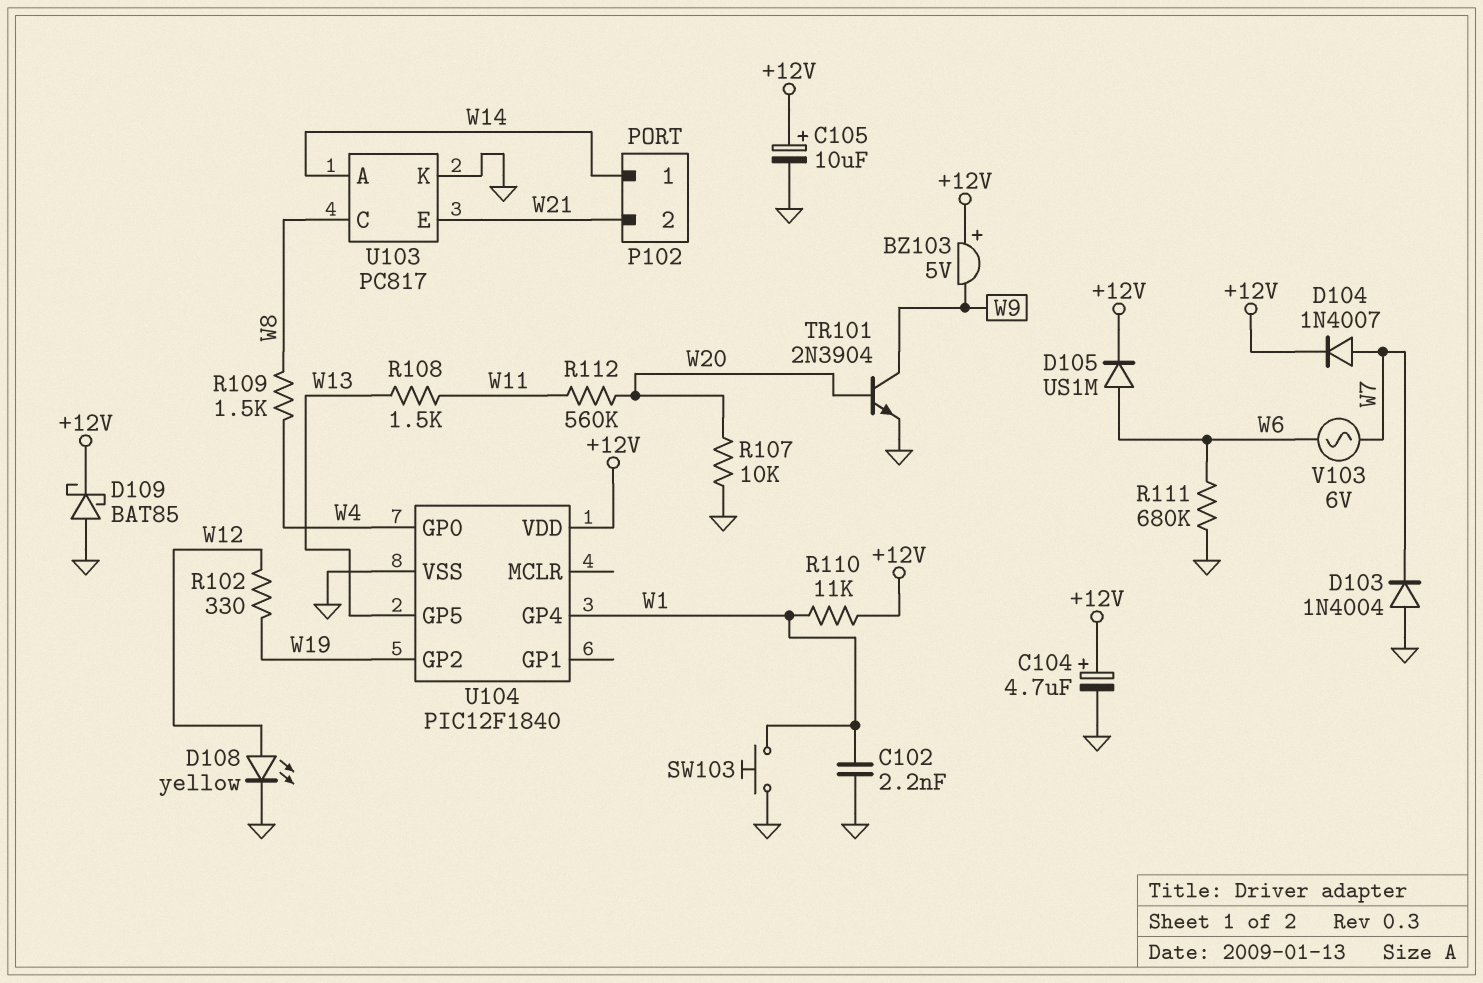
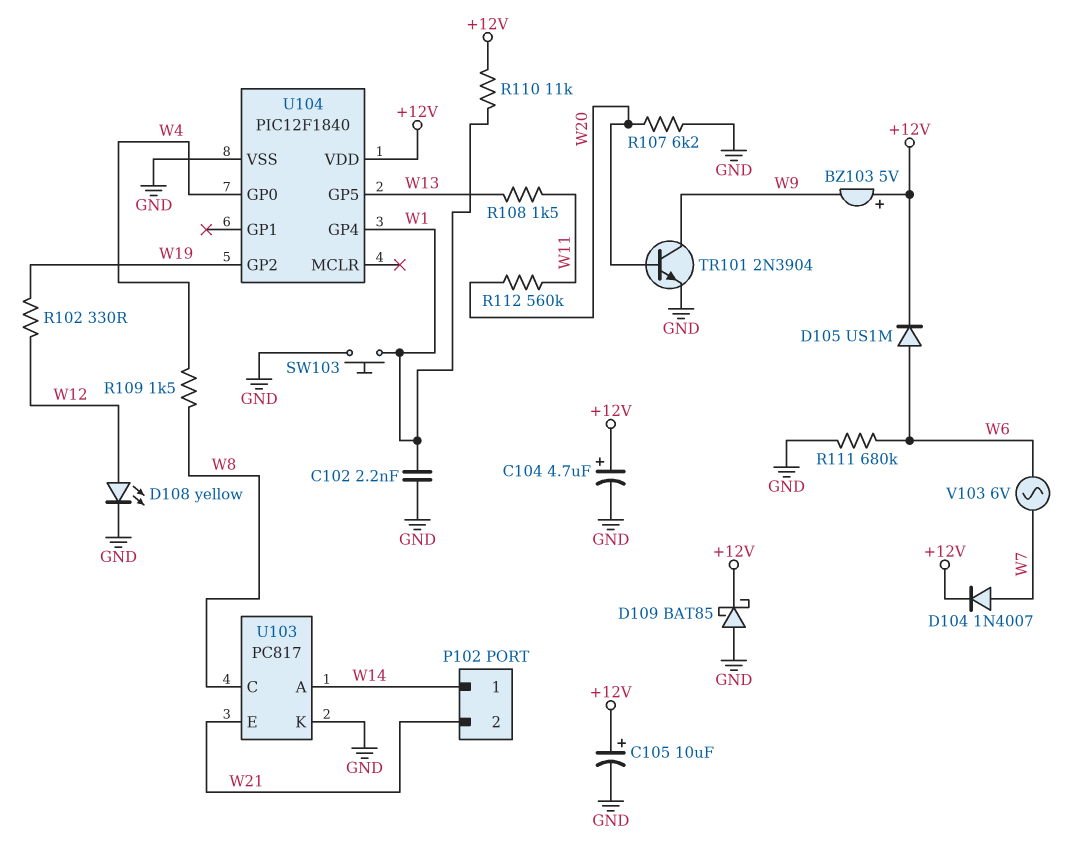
D103: diode 1N4004 (A GND, K W7) -> none
R107: 10k (GND, W20) -> 6.2k (GND, W20)

